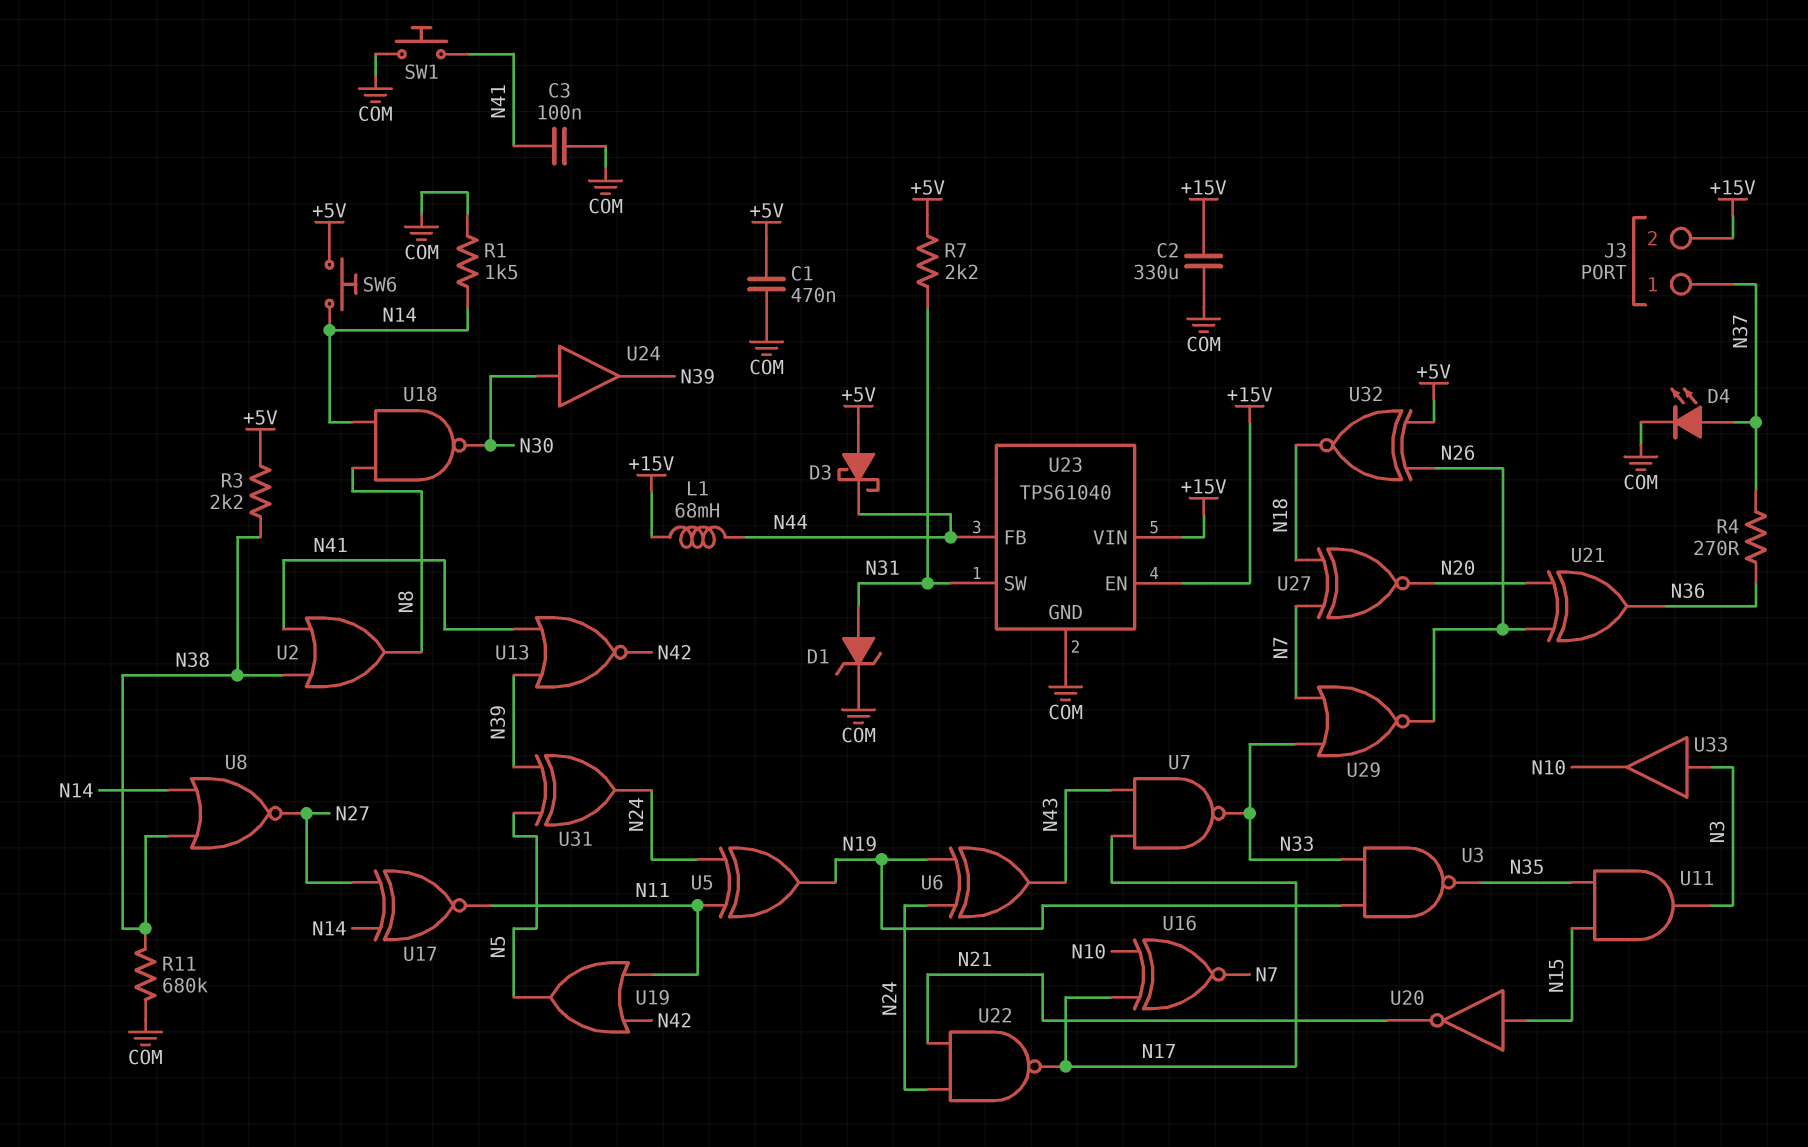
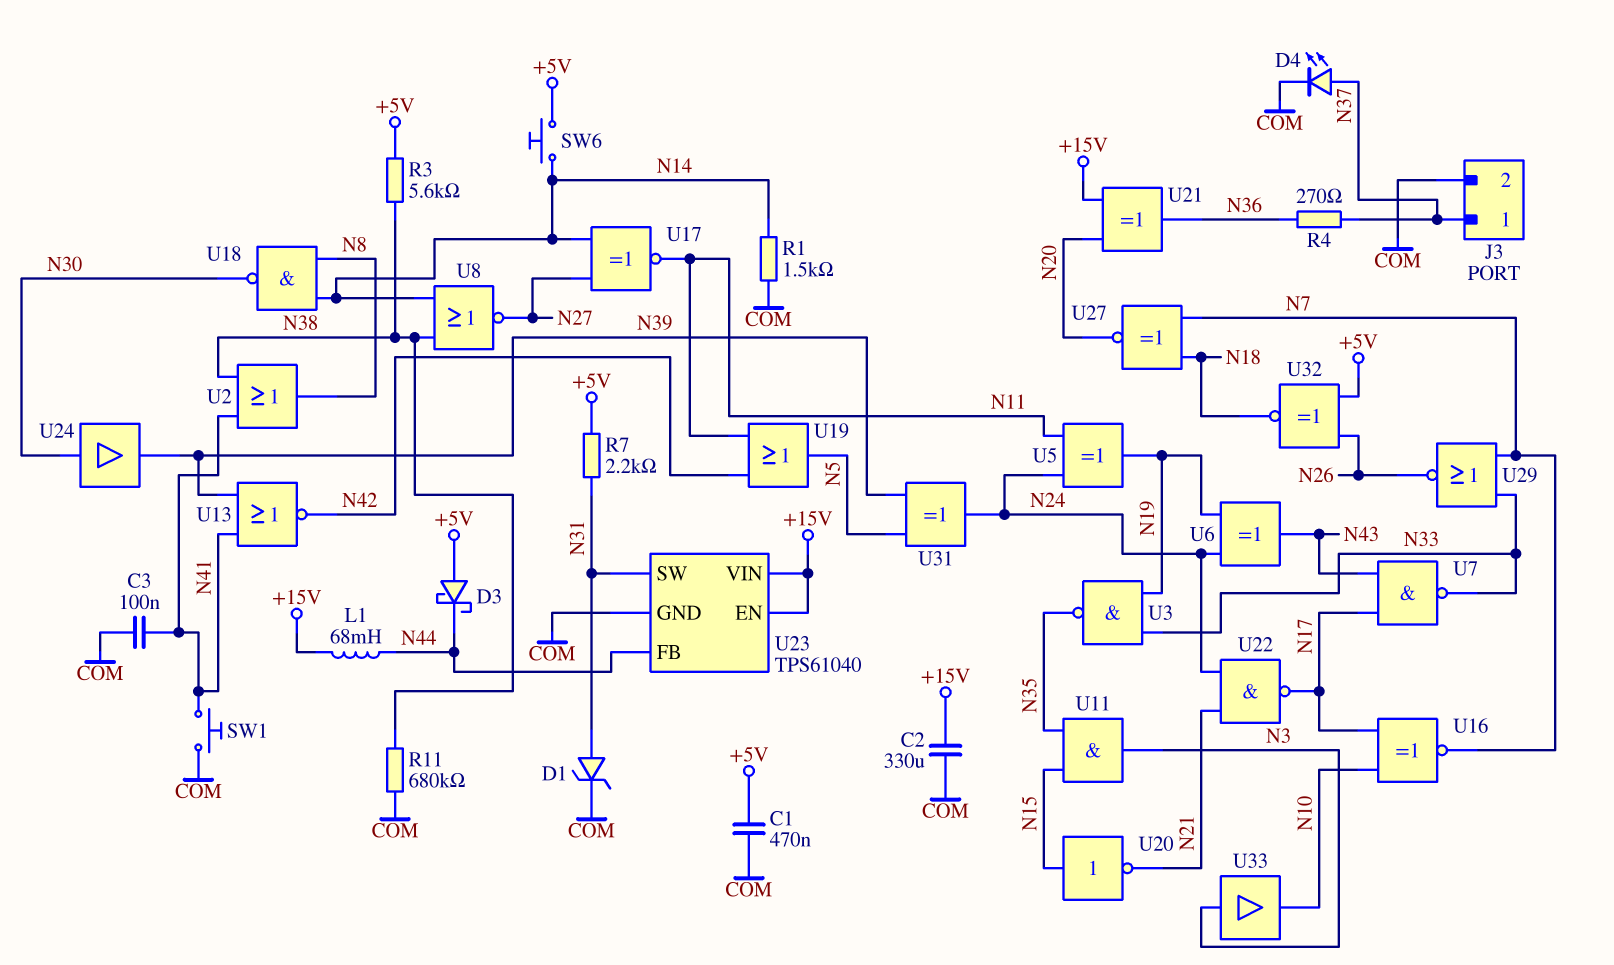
J3 pin 2: +15V -> COM
R3: 2.2k (+5V, N38) -> 5.6k (+5V, N38)
U21: XOR (in N20, in N26, out N36) -> XOR (in +15V, in N20, out N36)

